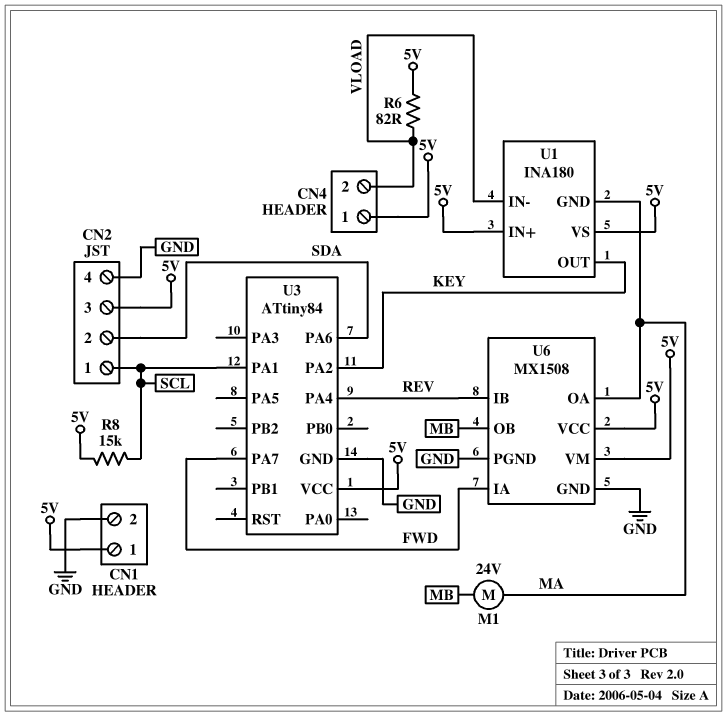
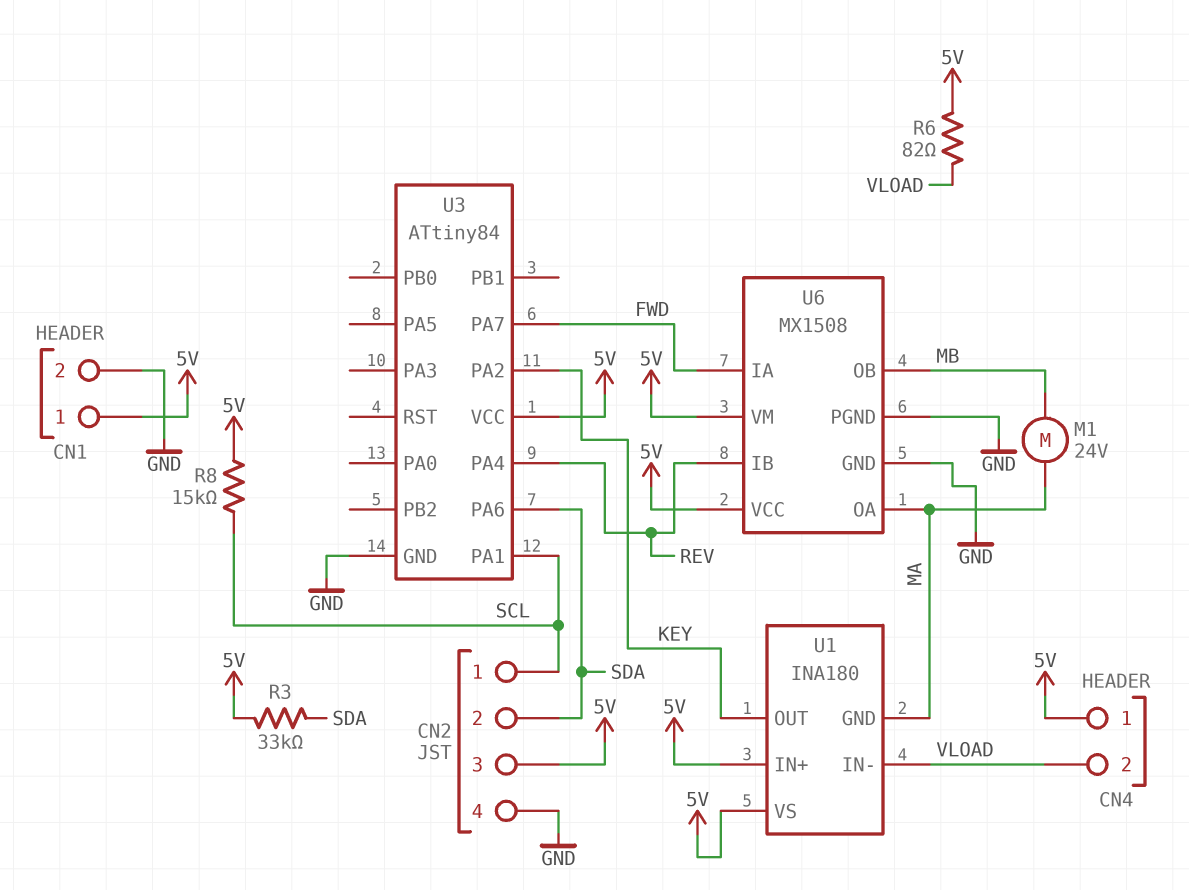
R3: none -> 33k (5V, SDA)

